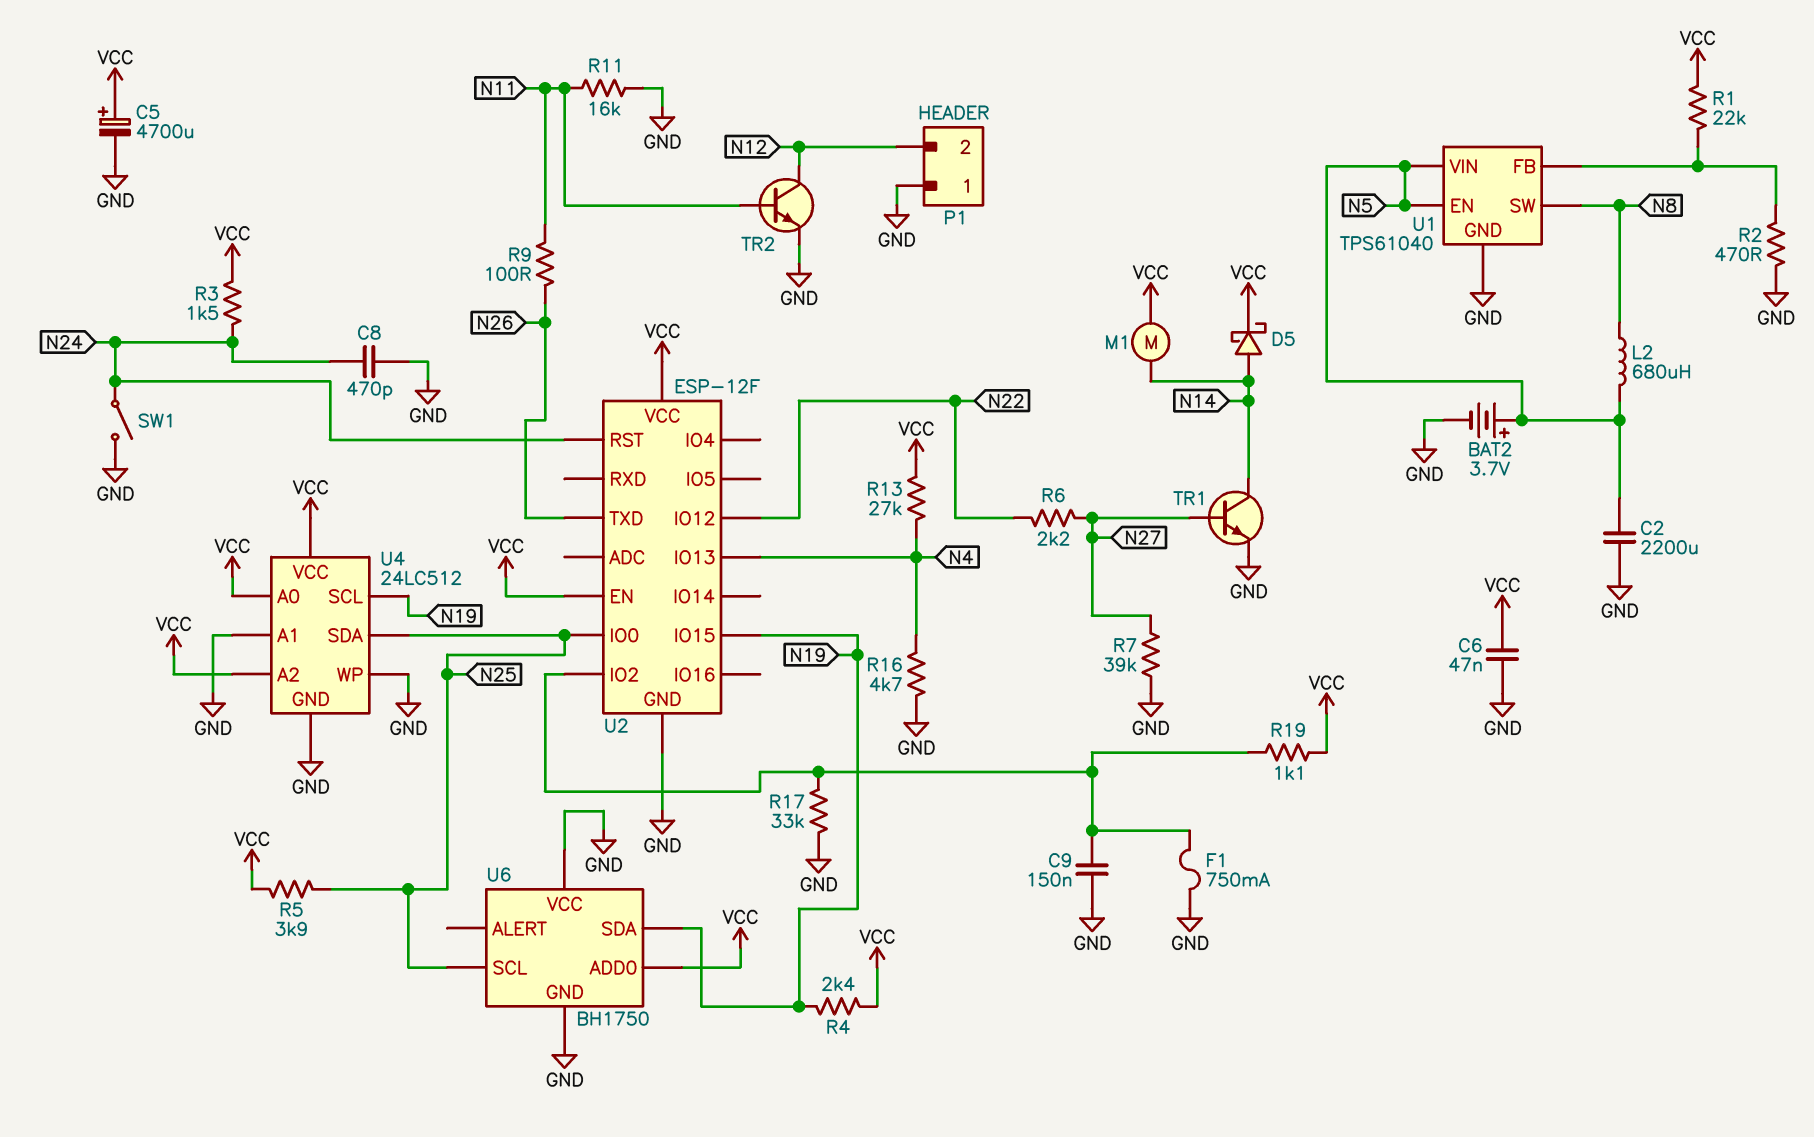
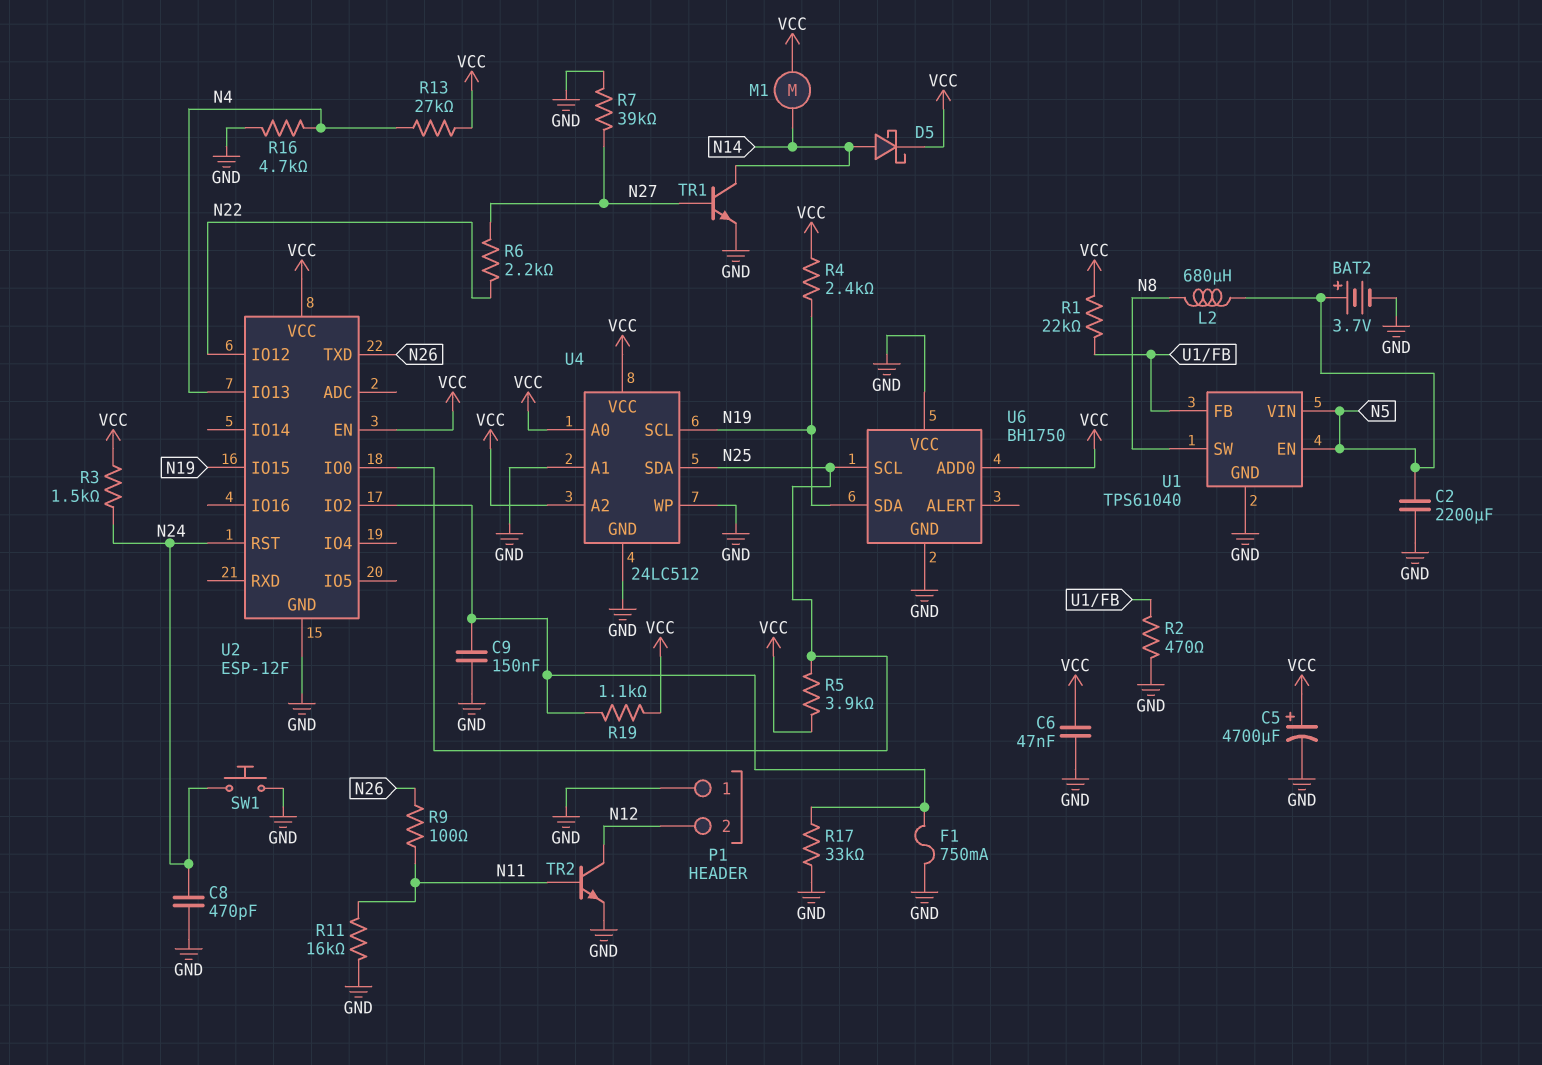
SW1: switch (GND, N24) -> button (GND, N24)

